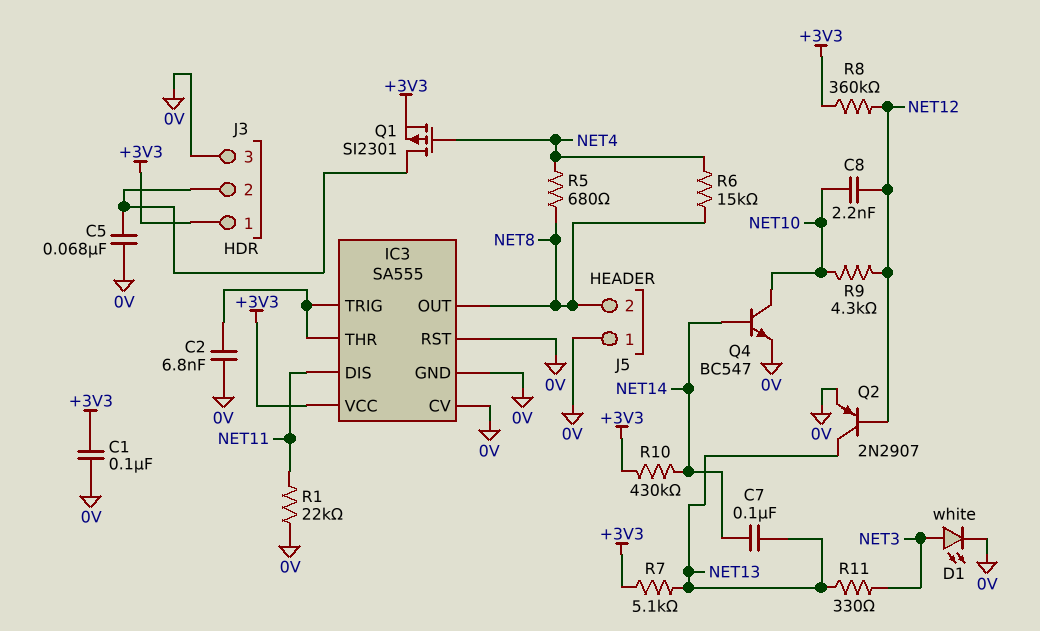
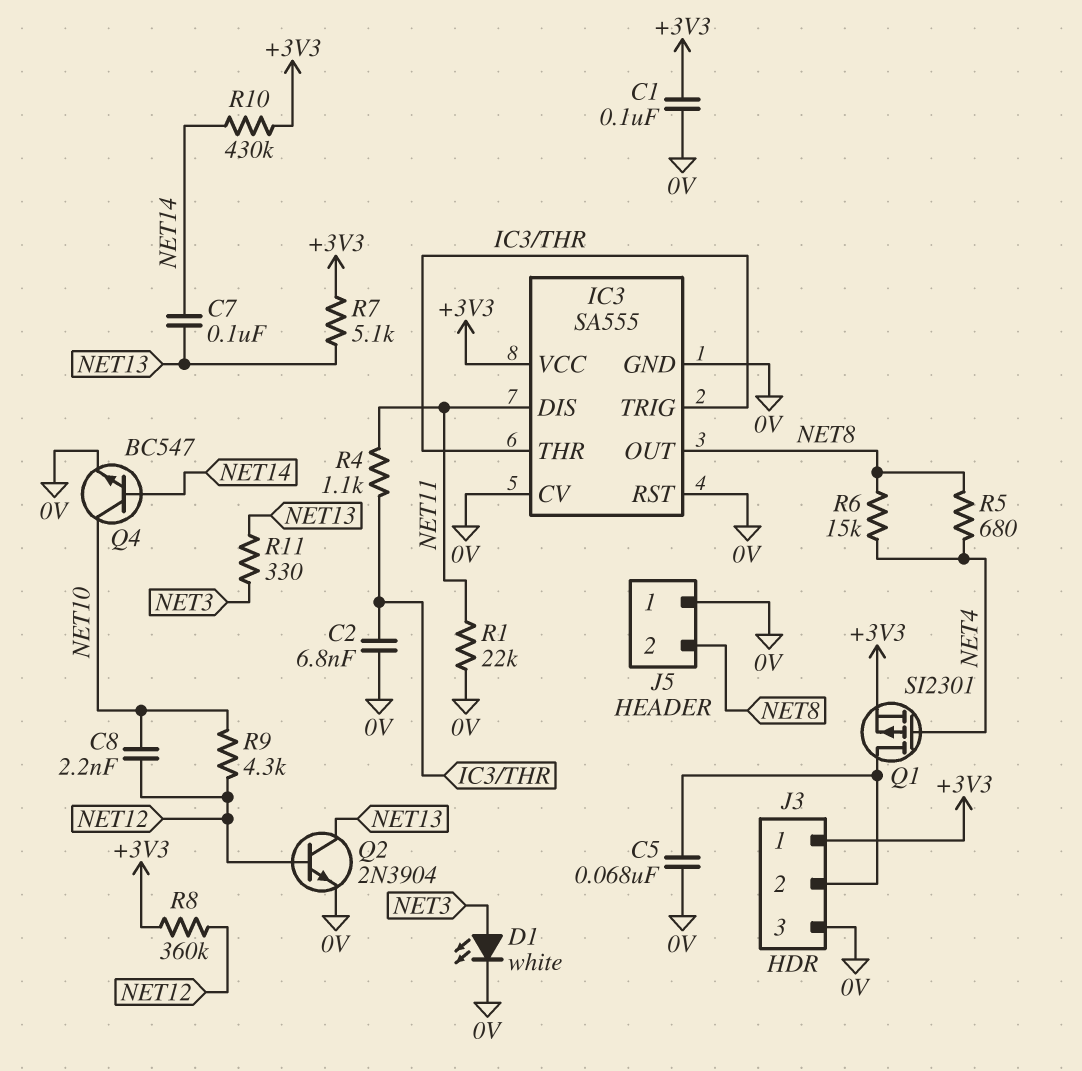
Q2: PNP 2N2907 (B NET12, C NET13, E 0V) -> NPN 2N3904 (B NET12, C NET13, E 0V)
R4: none -> 1.1k (IC3/THR, NET11)

